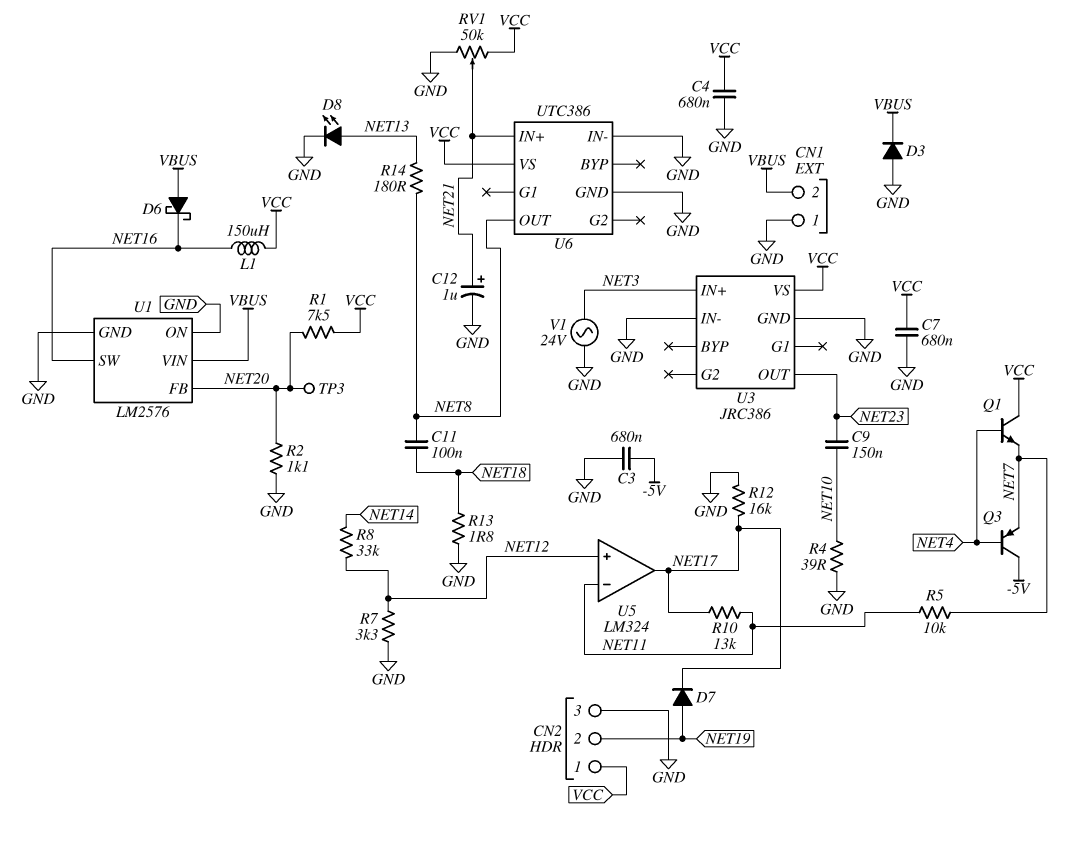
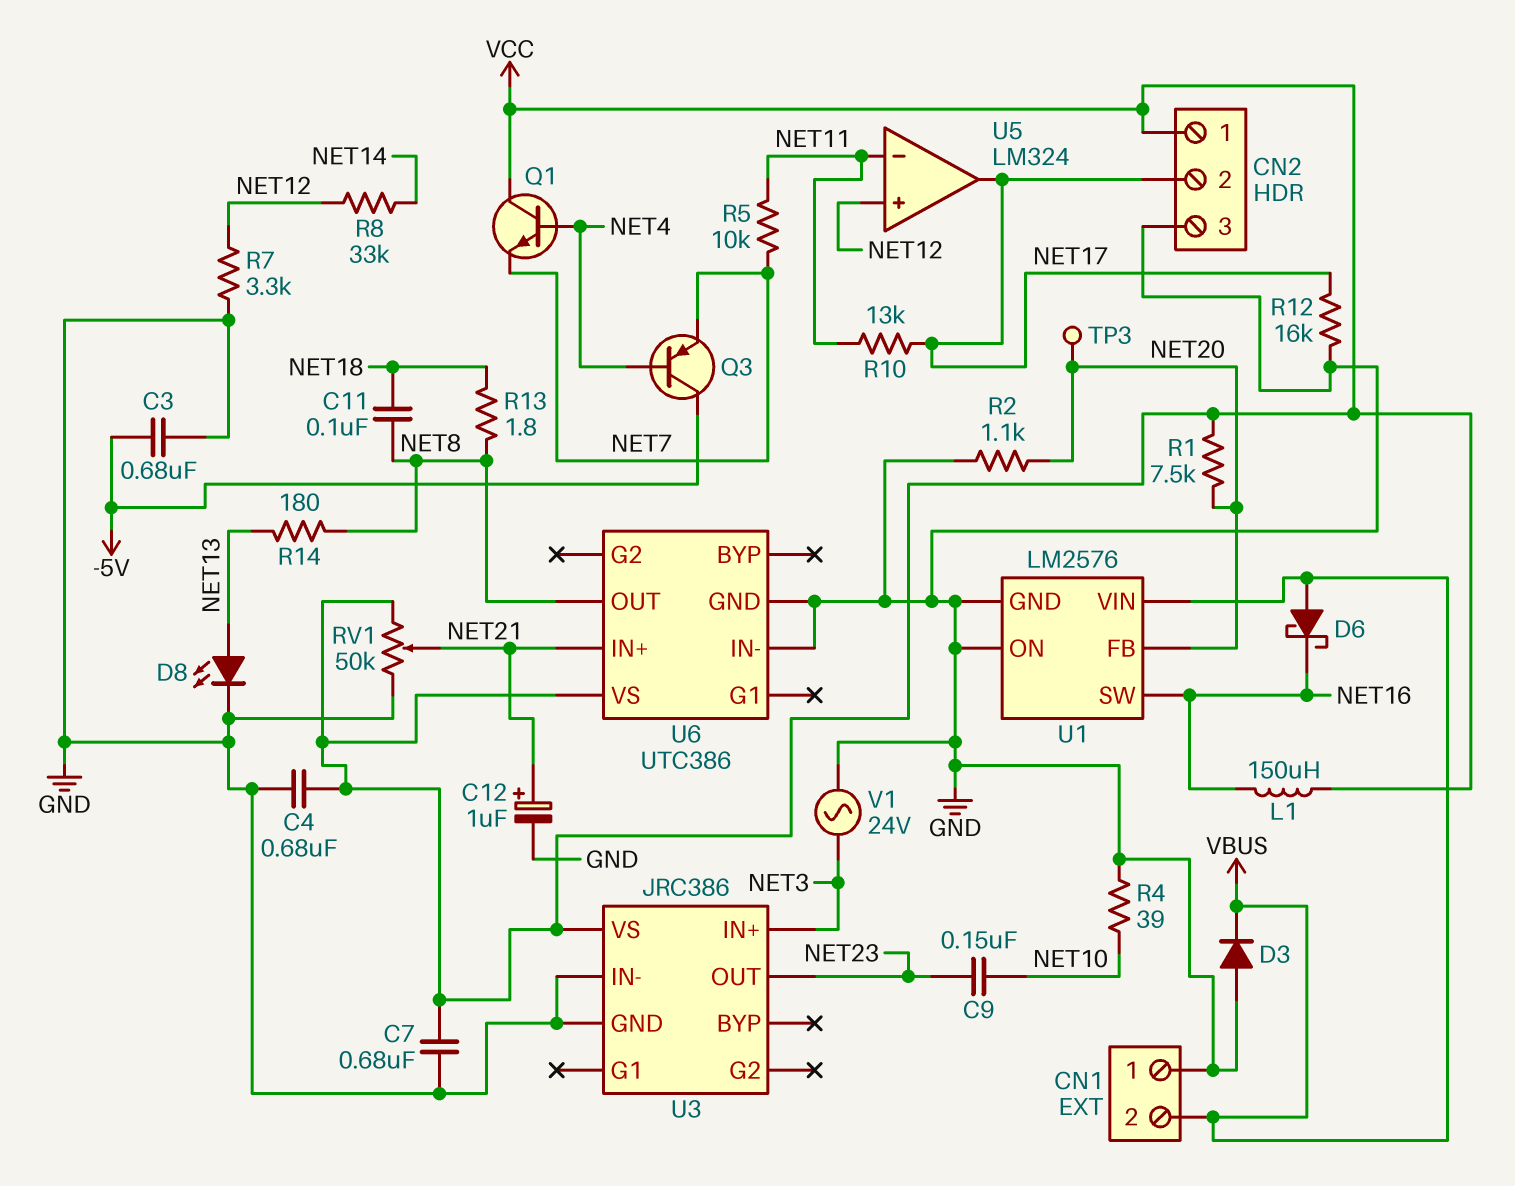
CN2 pin 2: NET19 -> NET17
D7: diode (A NET19, K NET17) -> none
R13: 1.8 (GND, NET18) -> 1.8 (NET8, NET18)

